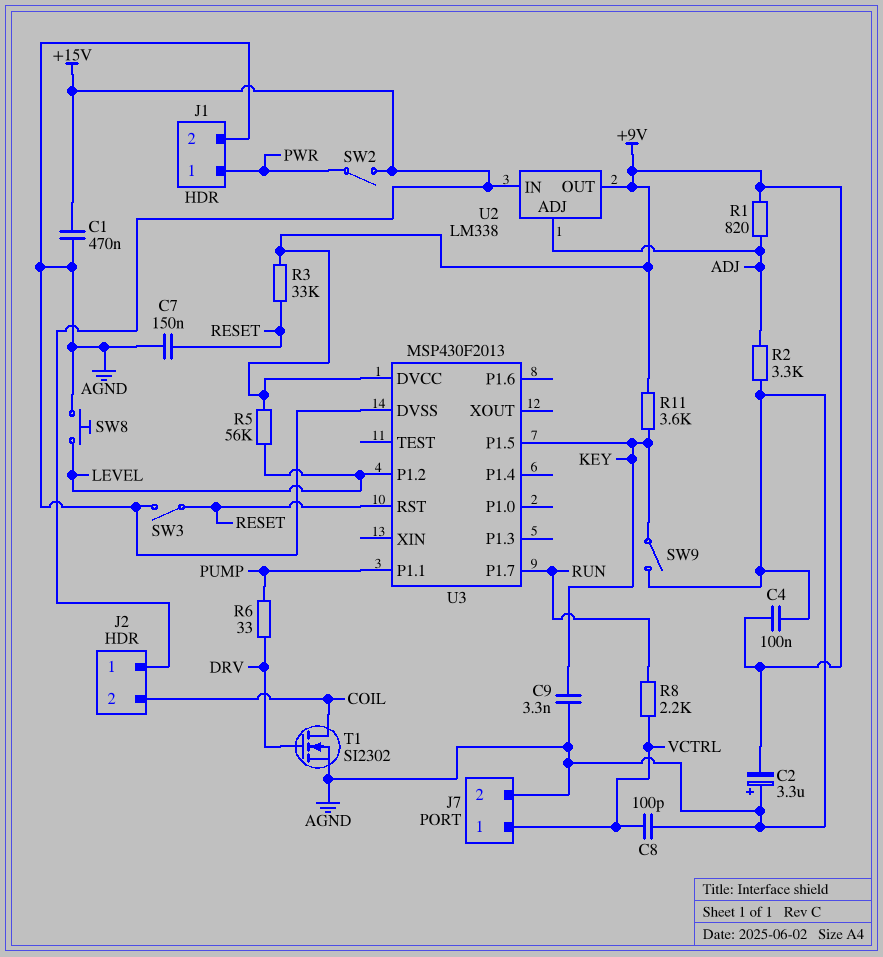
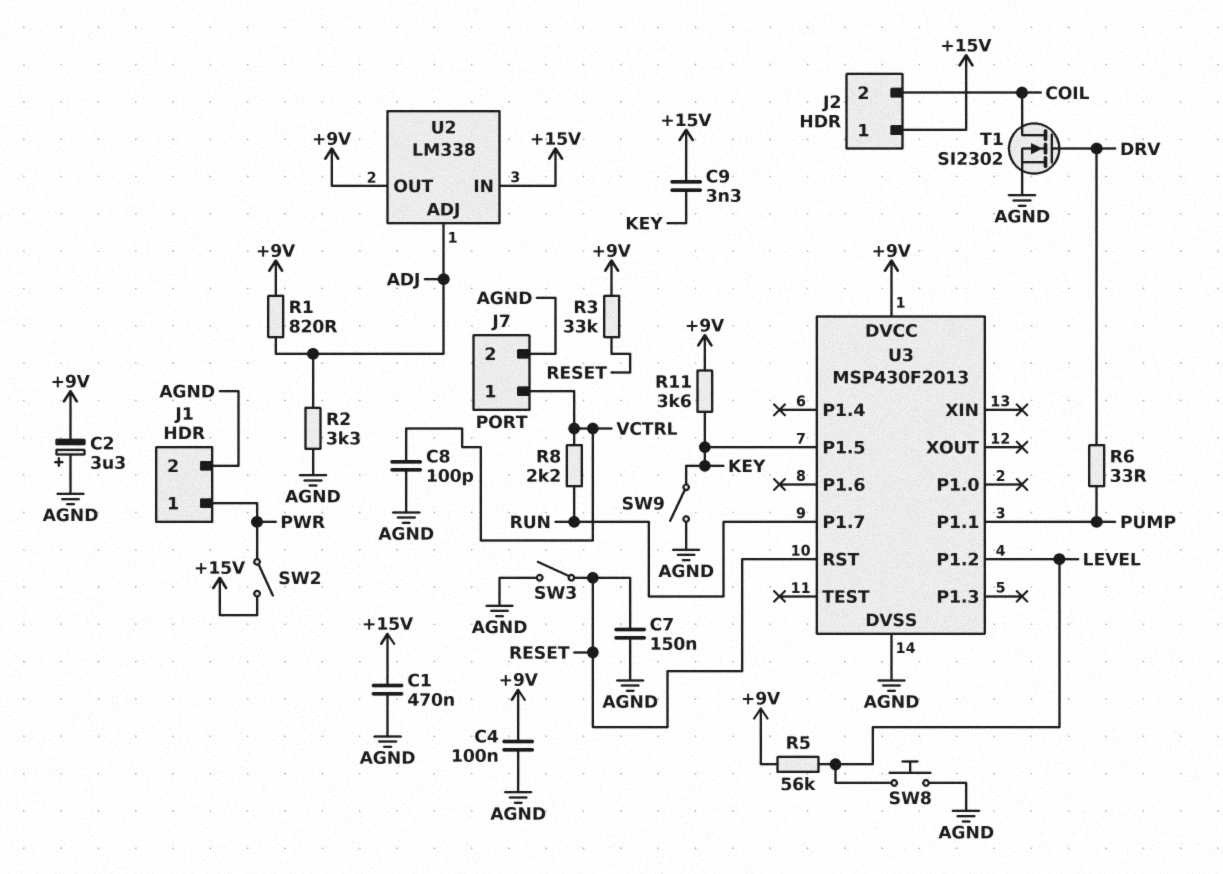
C9: 3.3nF (AGND, KEY) -> 3.3nF (+15V, KEY)

